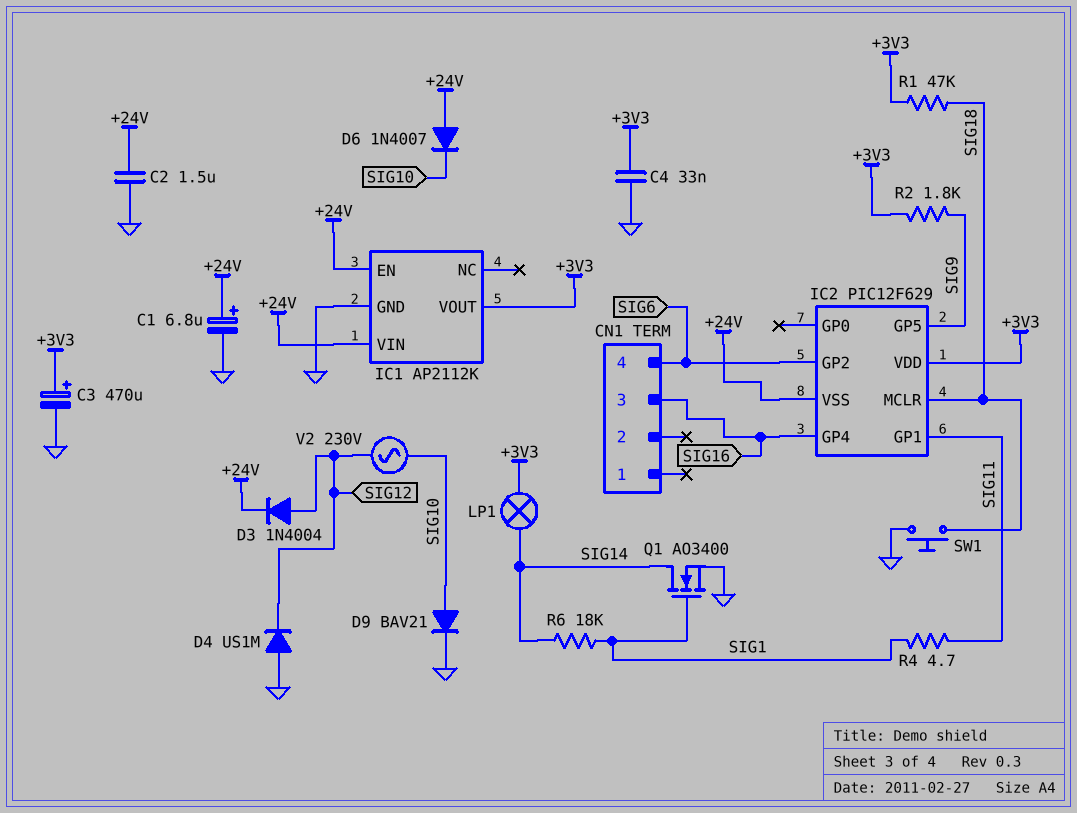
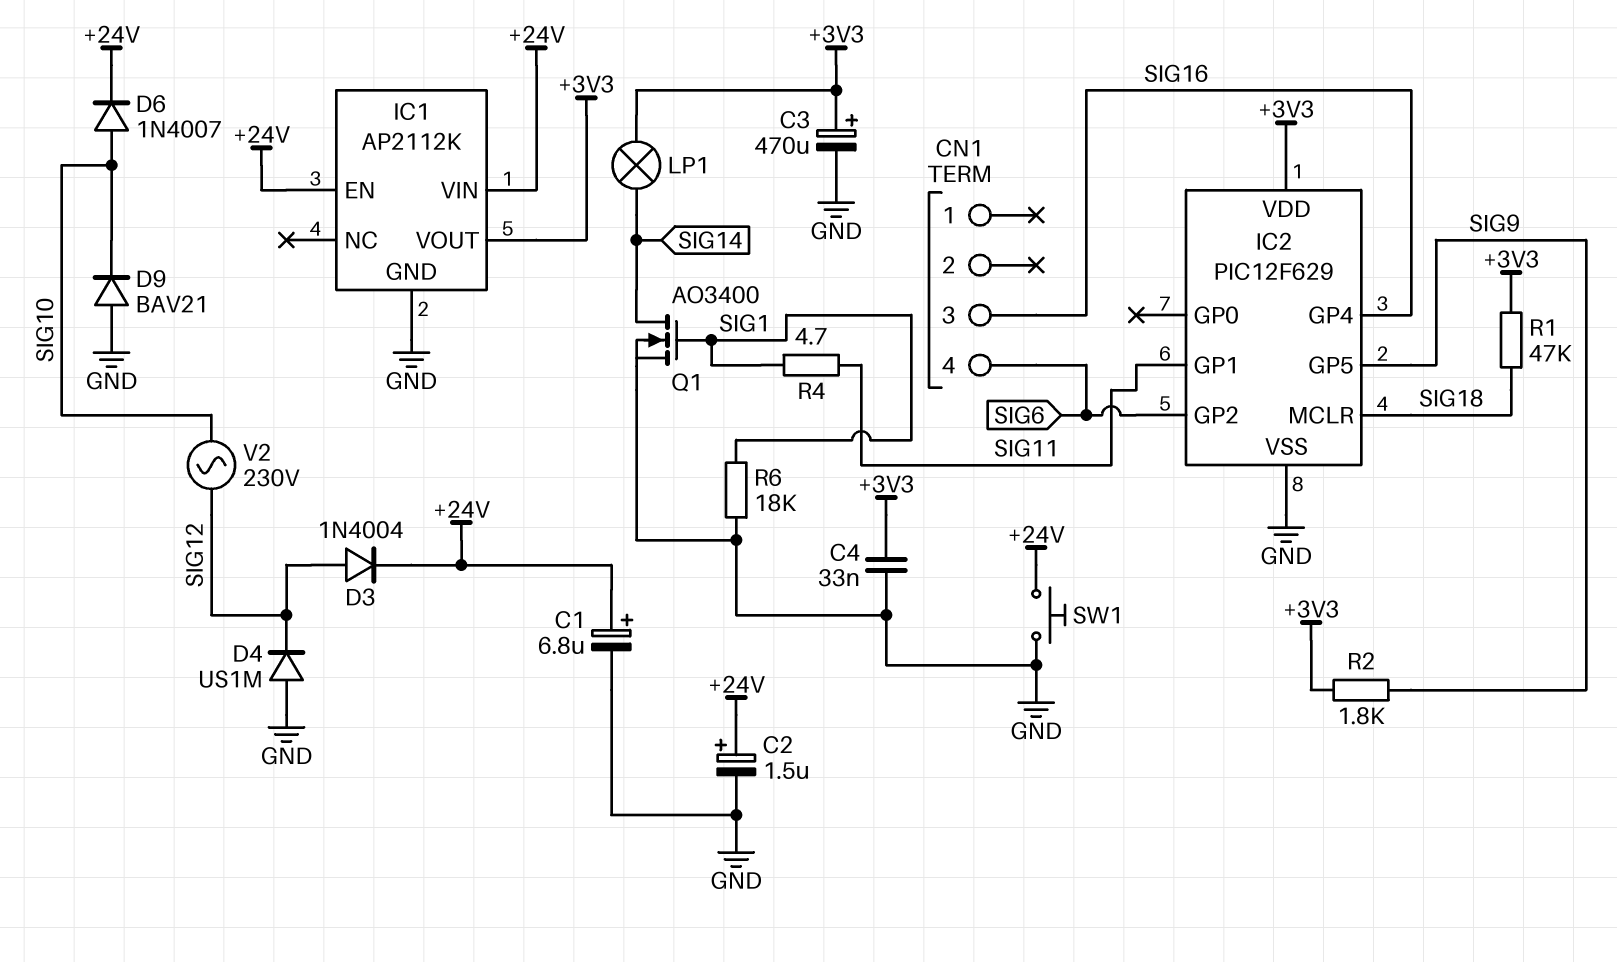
C2: 1.5uF (+24V, GND) -> 1.5uF (plus +24V, minus GND)
D6: diode 1N4007 (A +24V, K SIG10) -> diode 1N4007 (A SIG10, K +24V)
D9: diode BAV21 (A SIG10, K GND) -> diode BAV21 (A GND, K SIG10)
IC2 pin VSS: +24V -> GND
R6: 18k (SIG1, SIG14) -> 18k (GND, SIG1)
SW1: button (GND, SIG18) -> button (+24V, GND)

